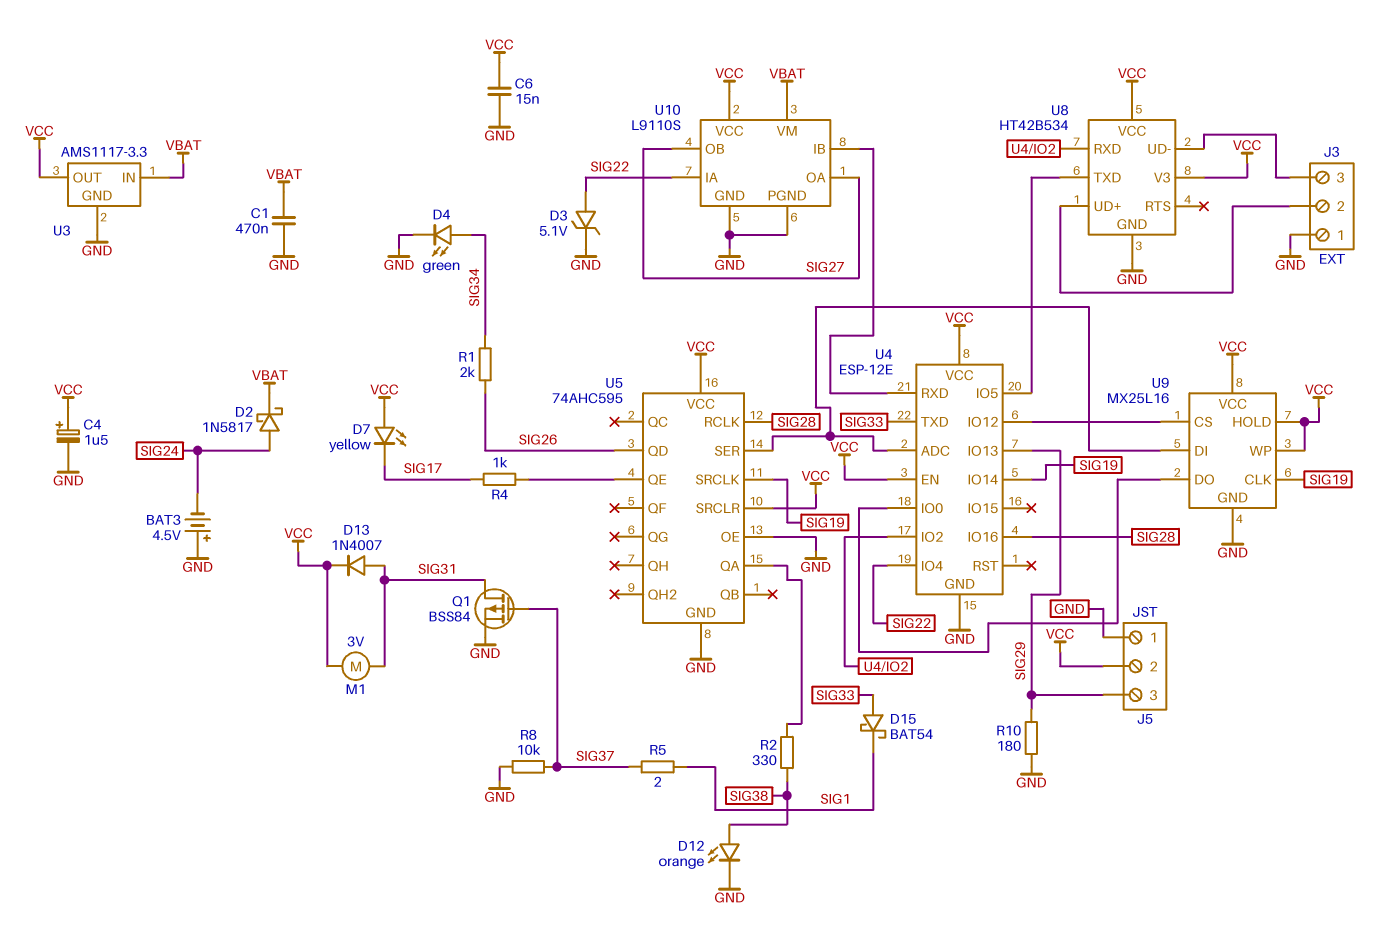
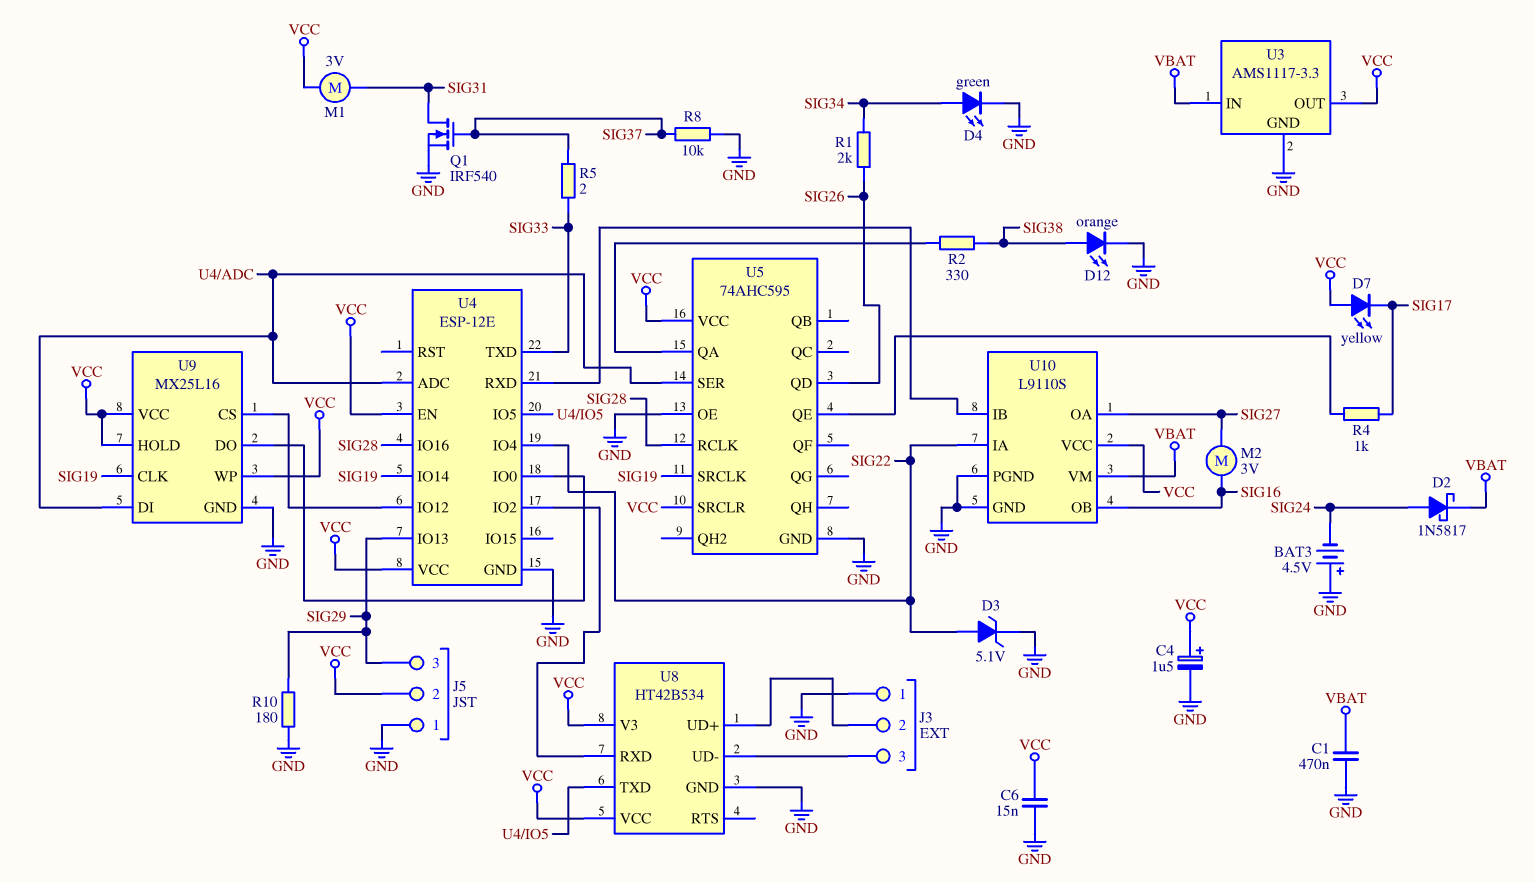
D13: diode 1N4007 (A SIG31, K VCC) -> none
D15: schottky BAT54 (A SIG33, K SIG1) -> none
M2: none -> motor 3V (SIG16, SIG27)
Q1: PMOS BSS84 (G SIG37, D SIG31, S GND) -> NMOS IRF540 (G SIG37, D SIG31, S GND)
R5: 2 (SIG1, SIG37) -> 2 (SIG33, SIG37)
U10 pin OB: SIG27 -> SIG16

